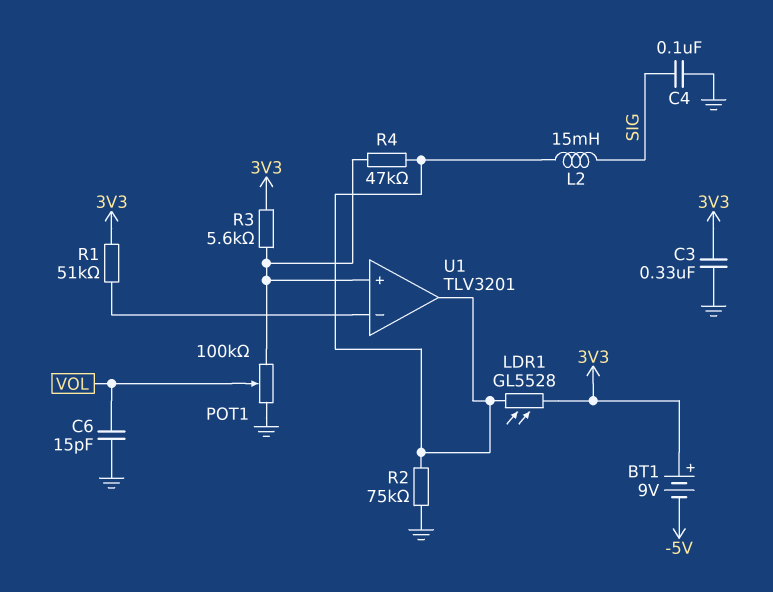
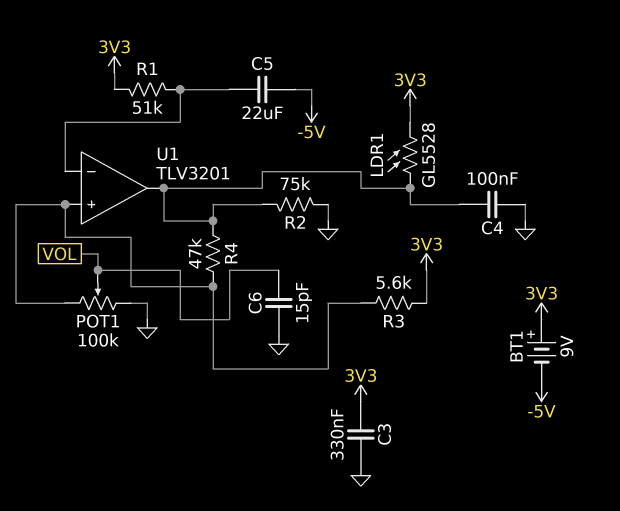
C4: 100nF (GND, SIG) -> 100nF (GND, U1/out)
C5: none -> 22uF (-5V, U1/in-)
L2: 15mH (SIG, U1/out) -> none

